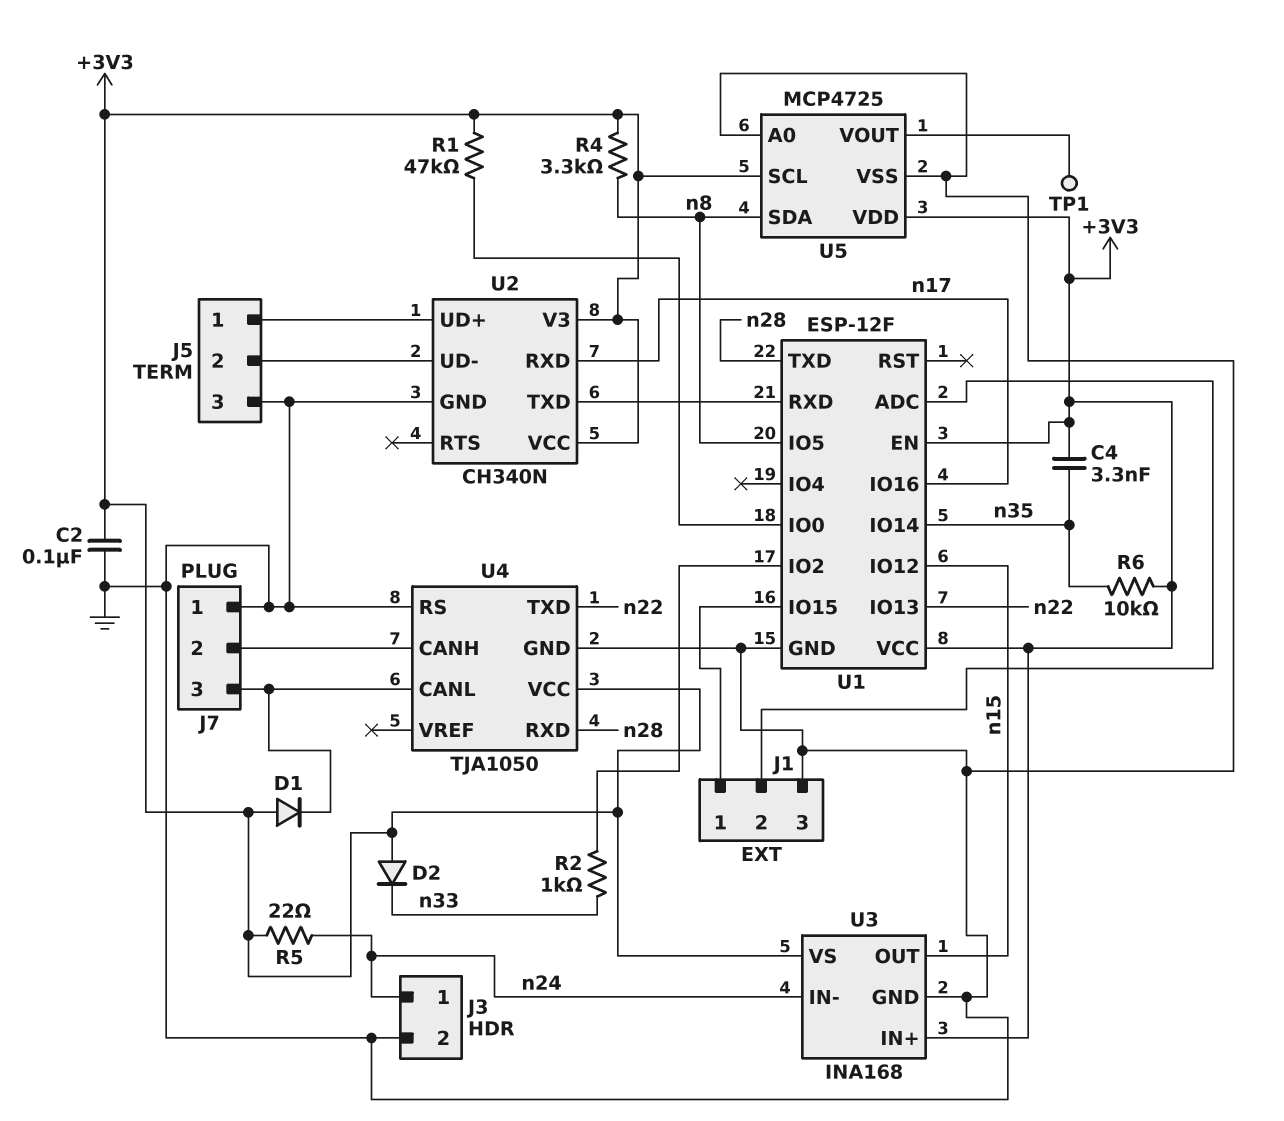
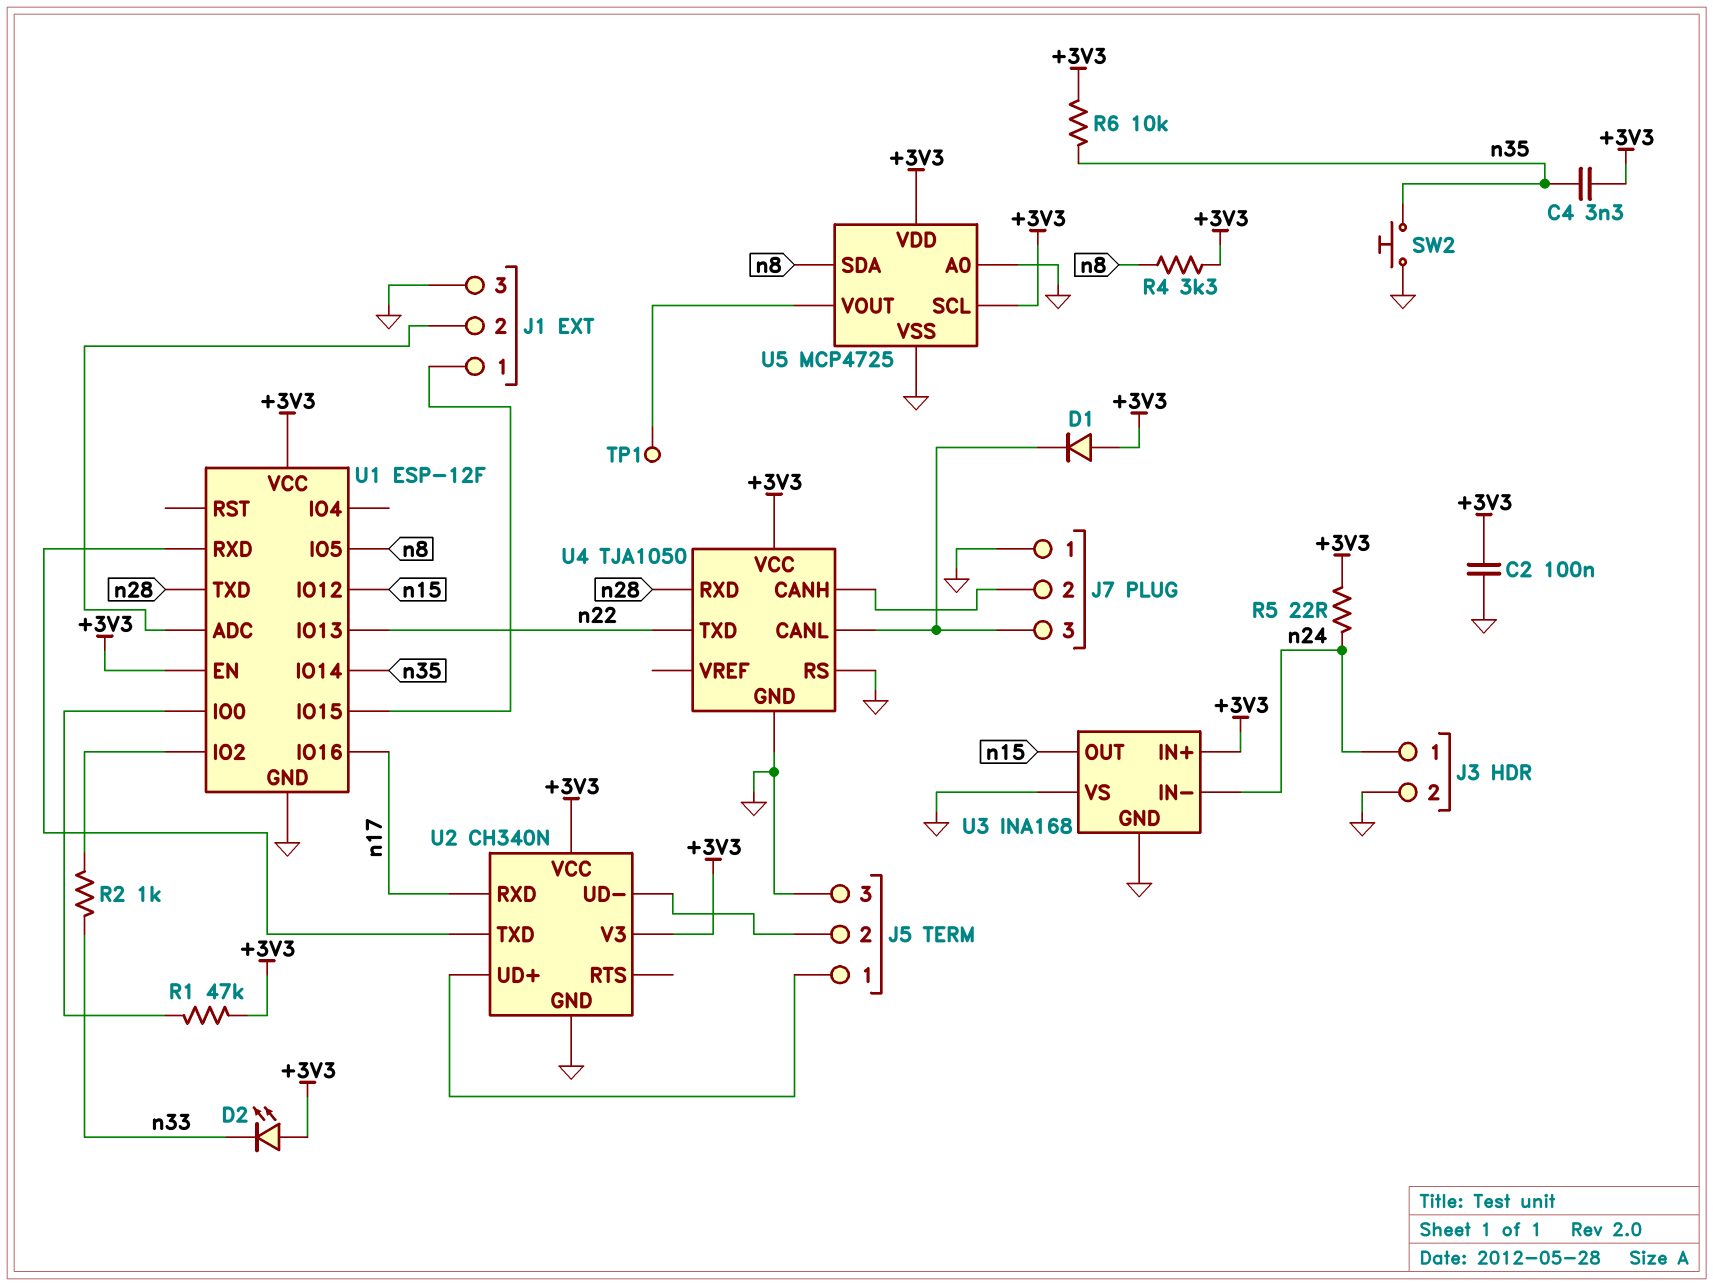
D2: diode (A +3V3, K n33) -> LED (A +3V3, K n33)
SW2: none -> button (GND, n35)
U3 pin VS: +3V3 -> GND

